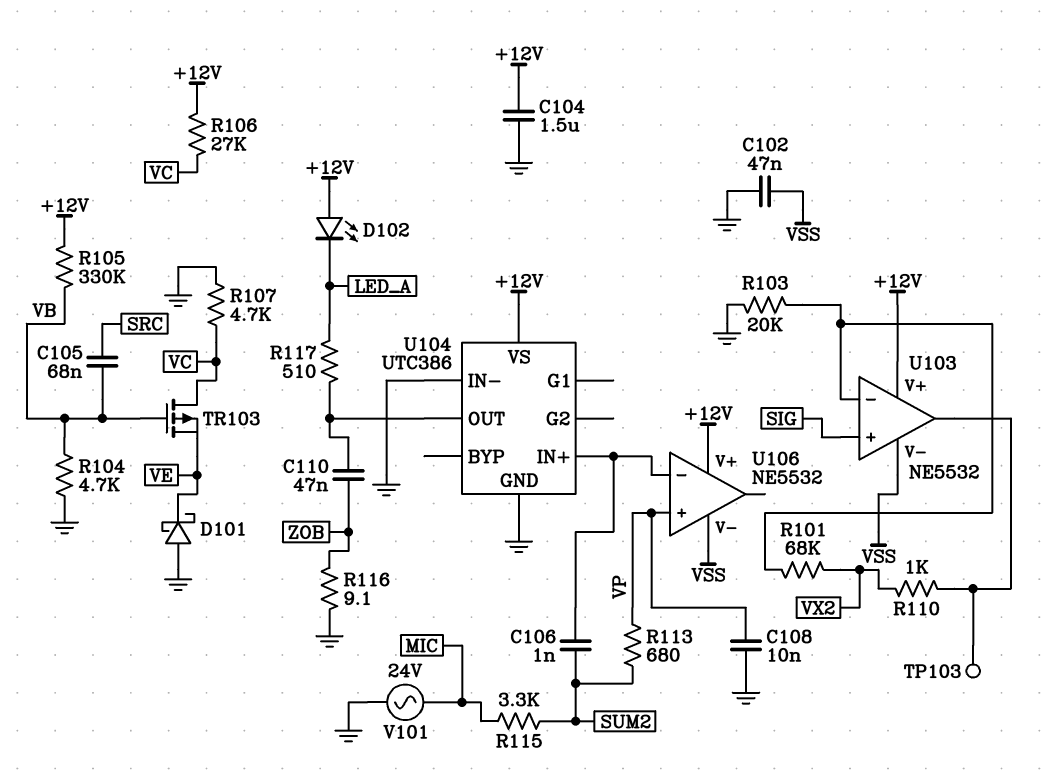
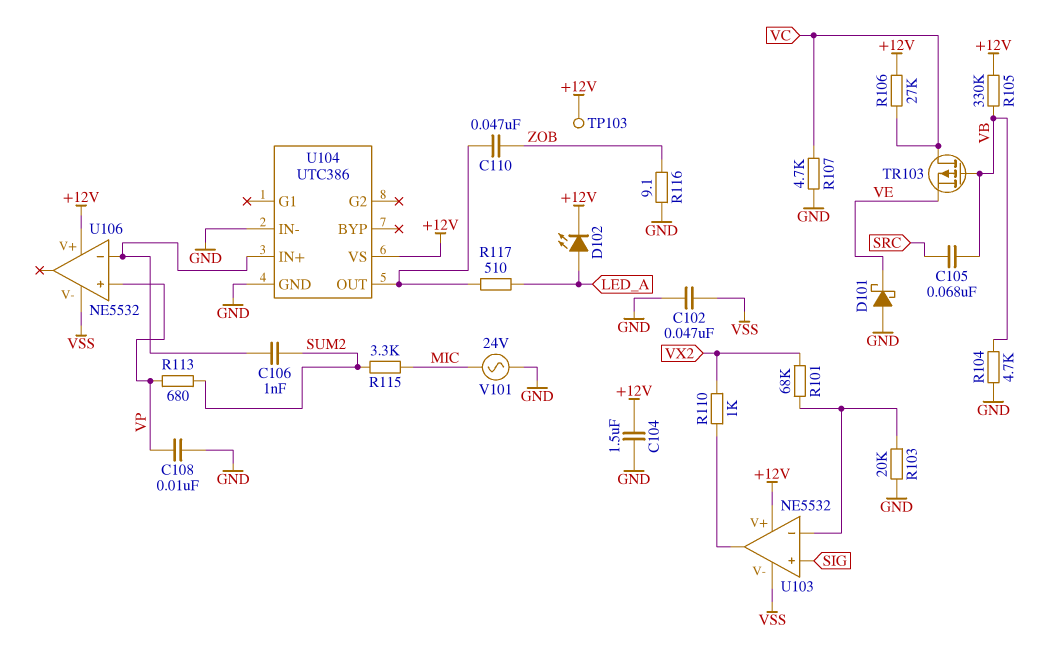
D102: LED (A +12V, K LED_A) -> LED (A LED_A, K +12V)
TP103: test point (U103/out) -> test point (+12V)

